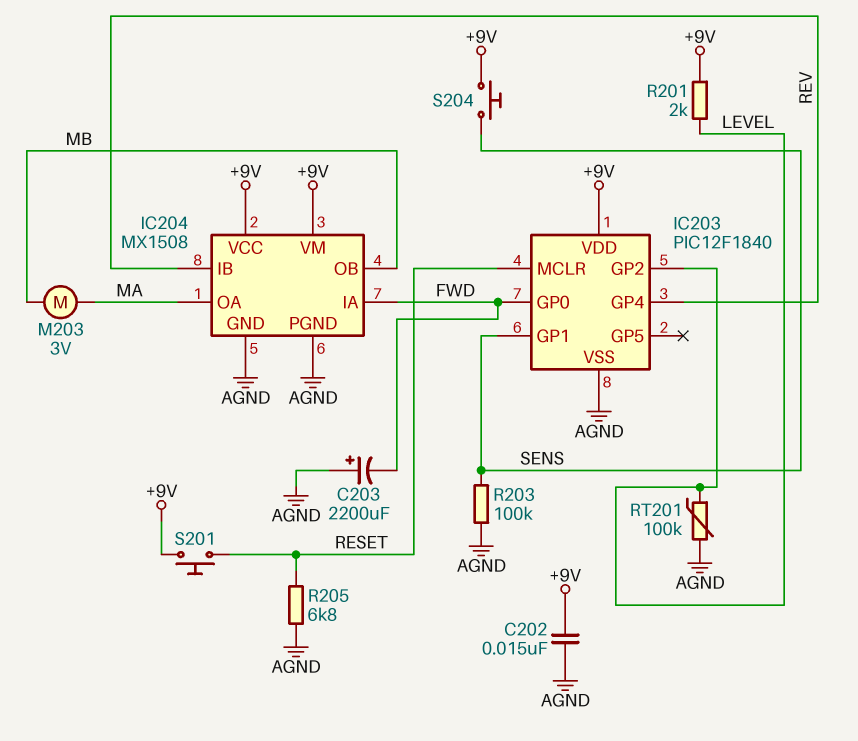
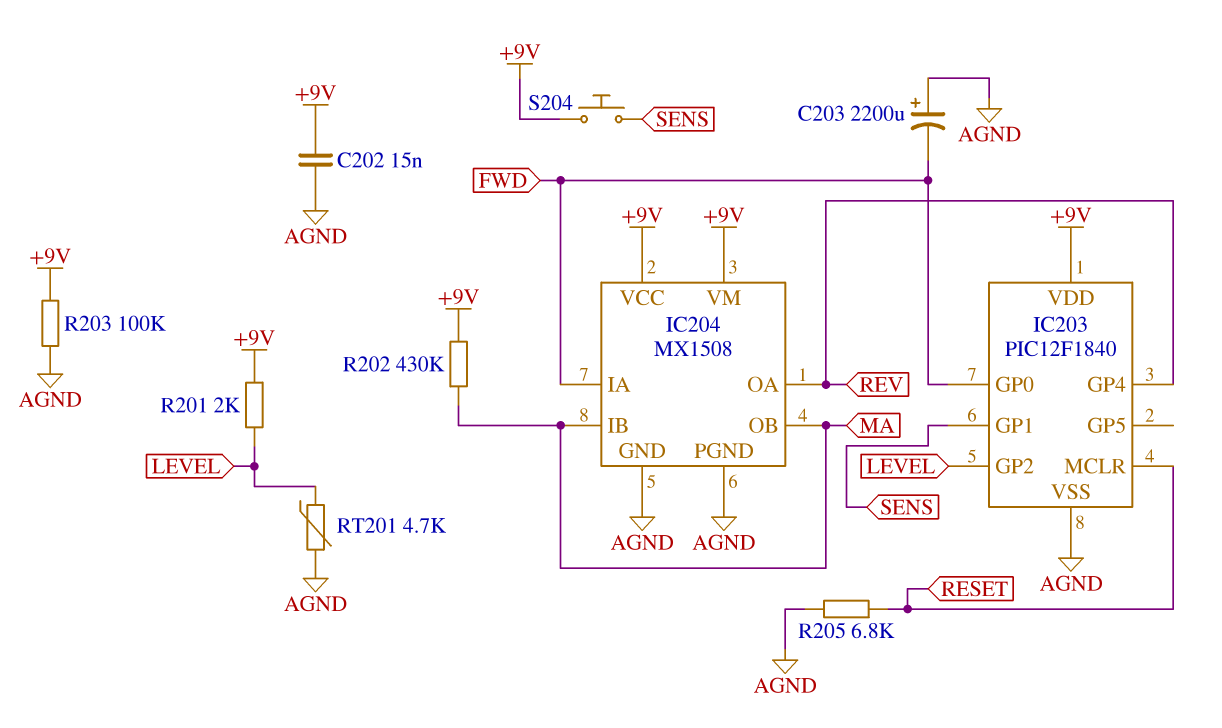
IC204 pin IB: REV -> MA
IC204 pin OA: MA -> REV
IC204 pin OB: MB -> MA
M203: motor 3V (MA, MB) -> none
R202: none -> 430k (+9V, MA)
R203: 100k (AGND, SENS) -> 100k (+9V, AGND)
RT201: 100k (AGND, LEVEL) -> 4.7k (AGND, LEVEL)
S201: button (+9V, RESET) -> none

